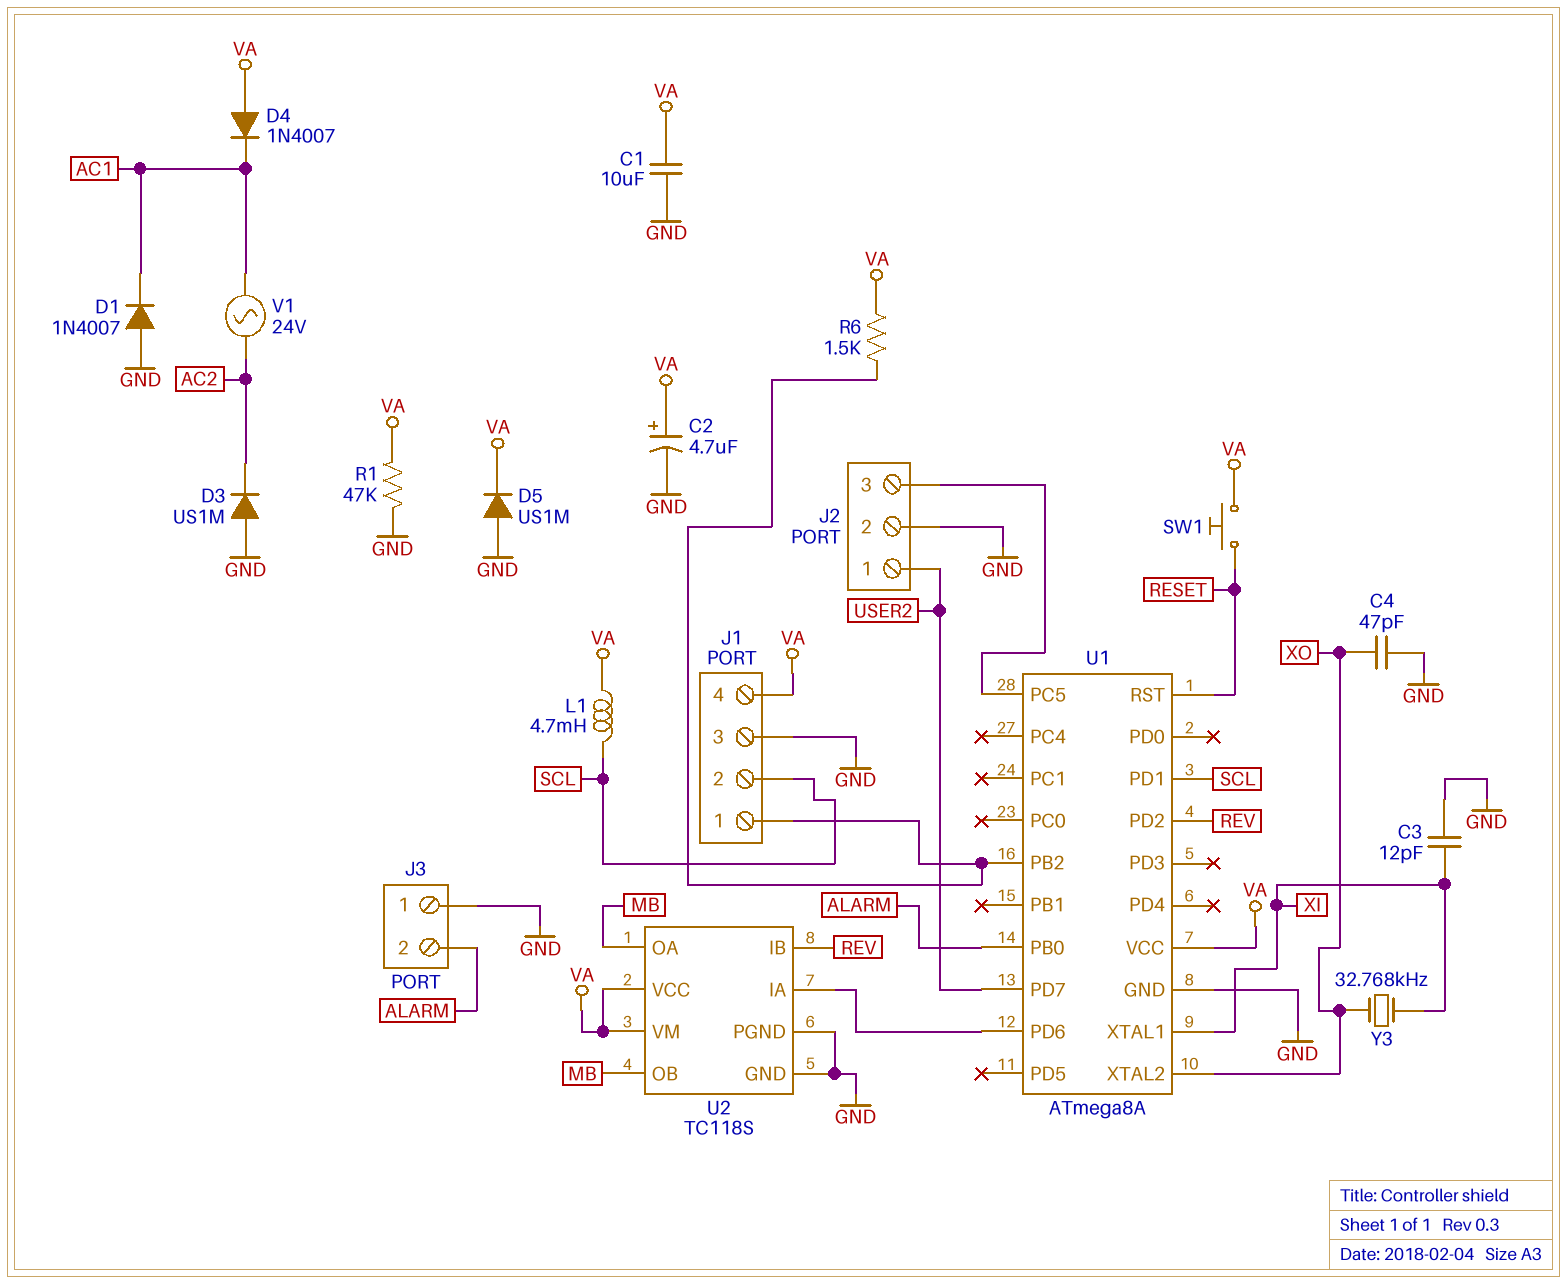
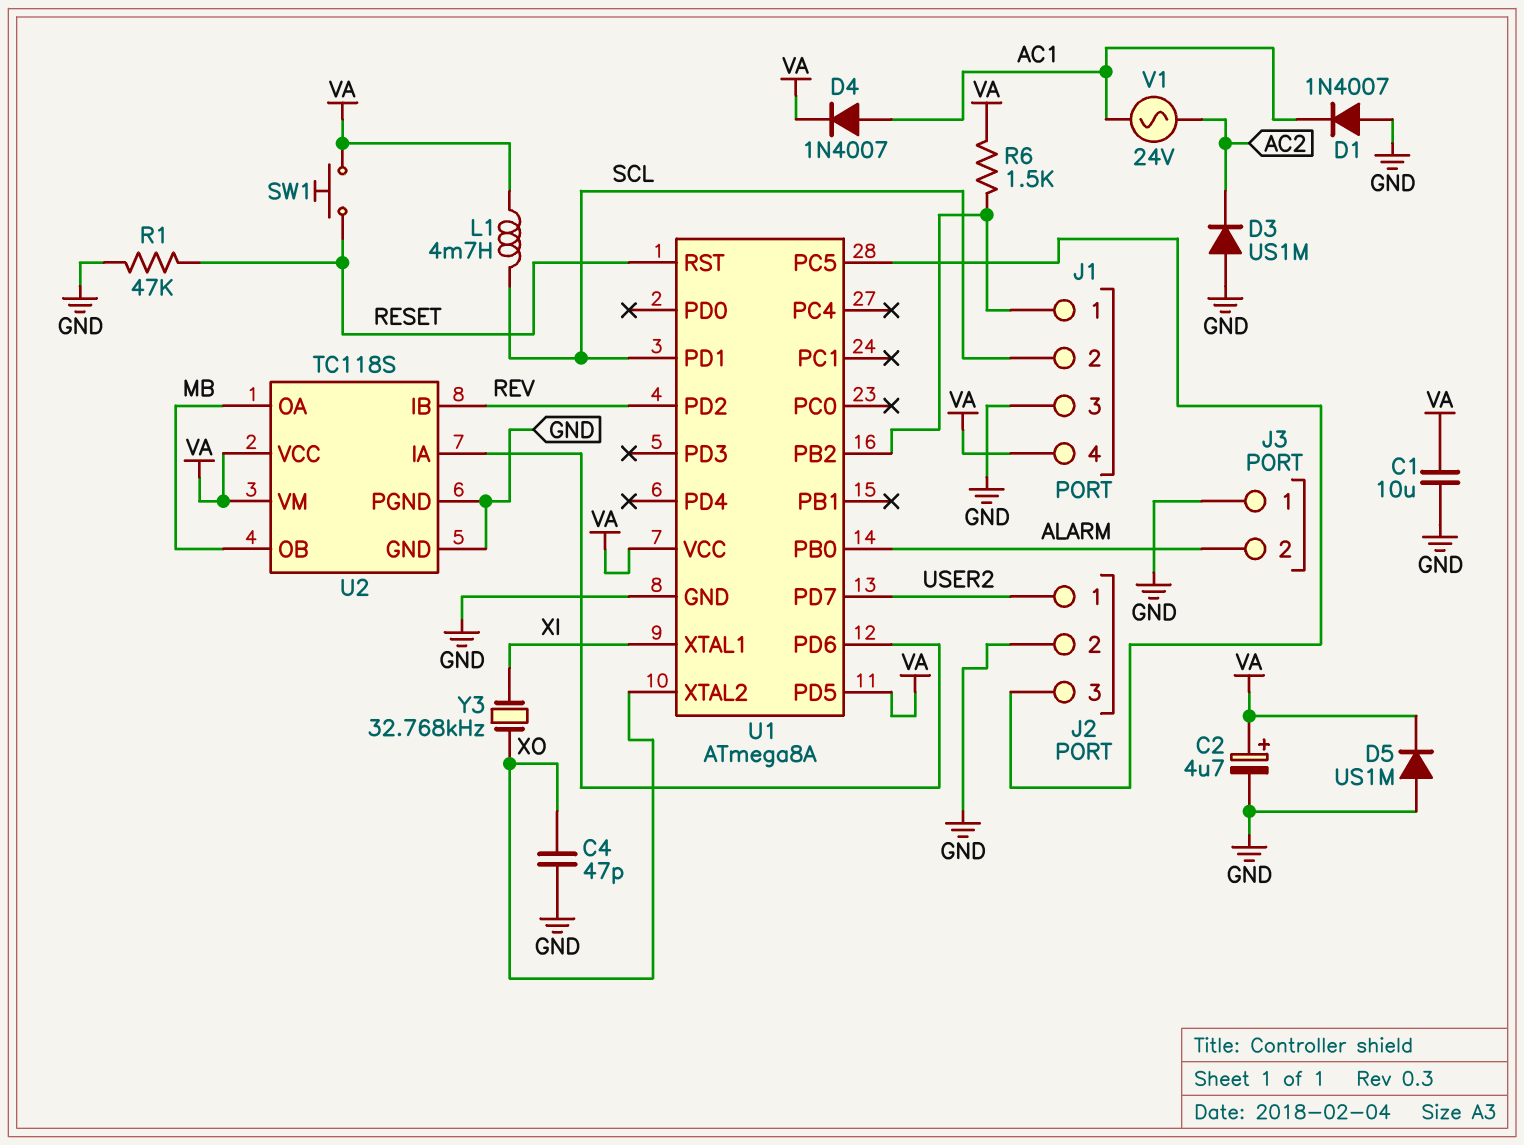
C3: 12pF (GND, XI) -> none
D4: diode 1N4007 (A VA, K AC1) -> diode 1N4007 (A AC1, K VA)
R1: 47k (GND, VA) -> 47k (GND, RESET)
U1 pin PD5: none -> VA

